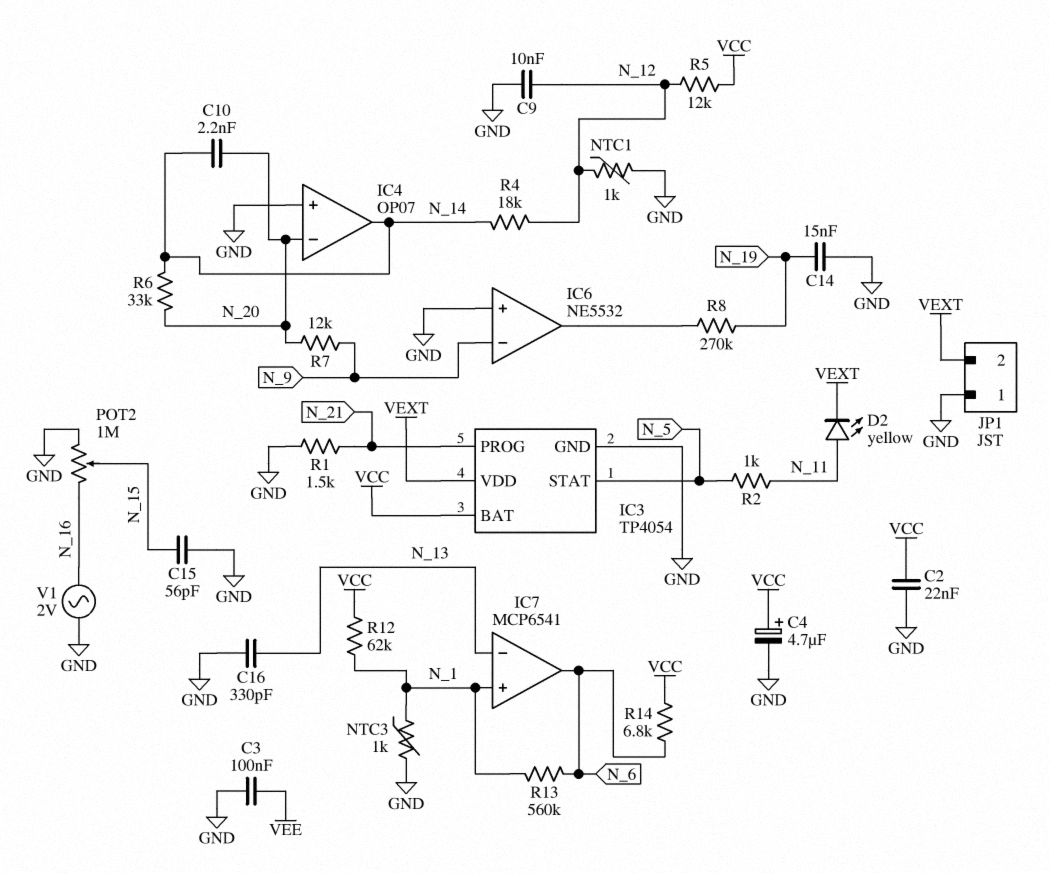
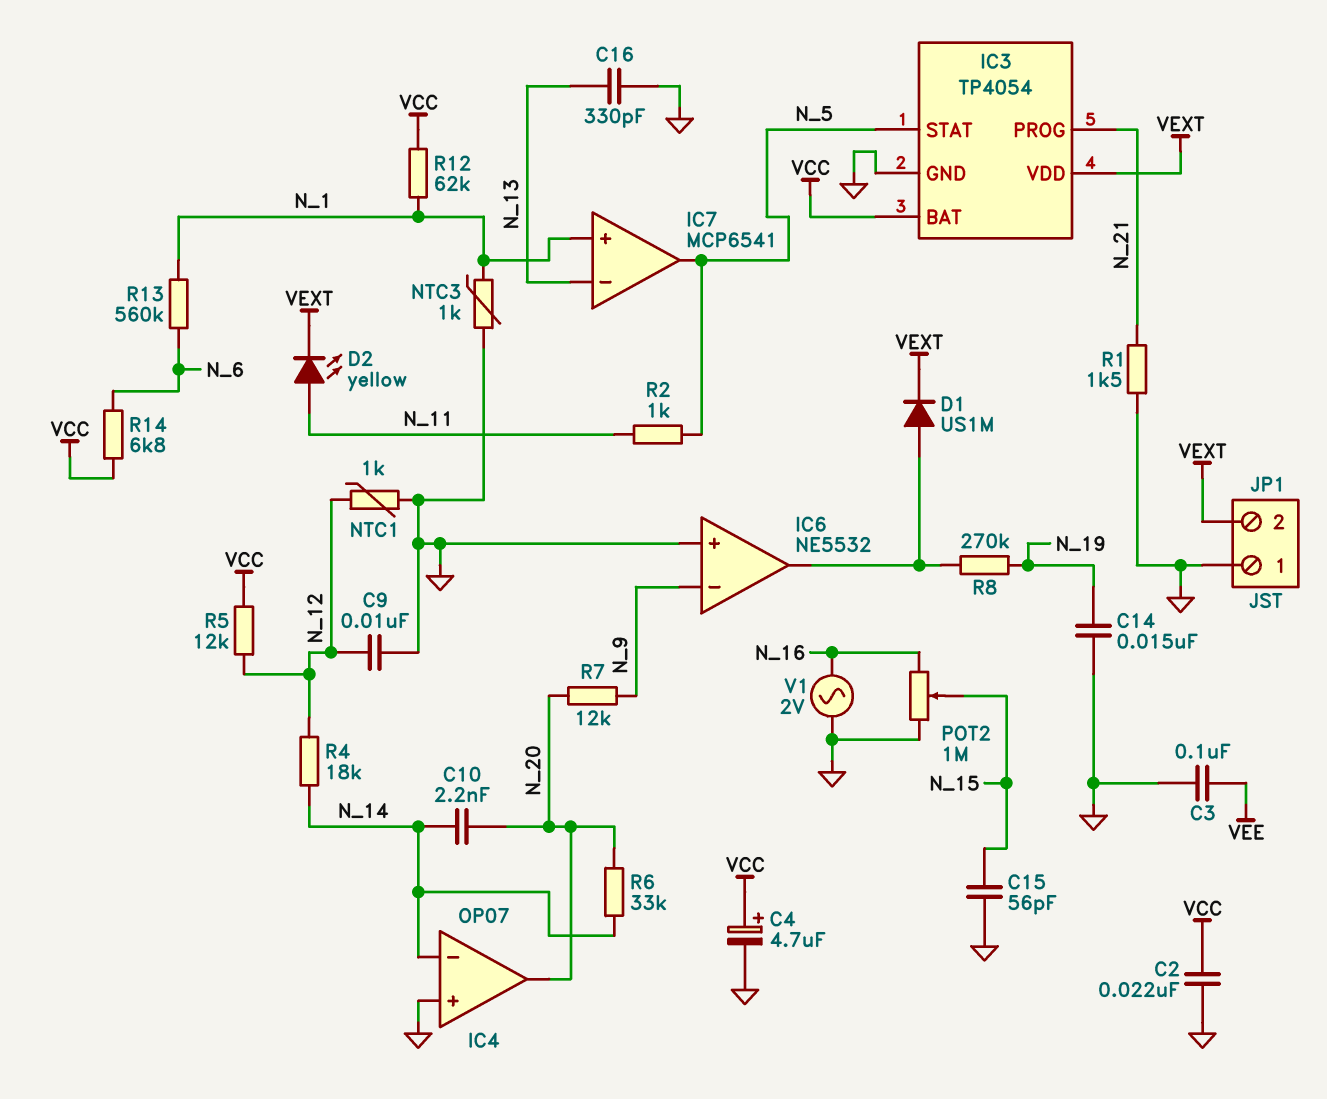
D1: none -> diode US1M (A IC6/out, K VEXT)
IC4 pin in-: N_20 -> N_14
IC4 pin out: N_14 -> N_20
IC7 pin out: N_6 -> N_5

